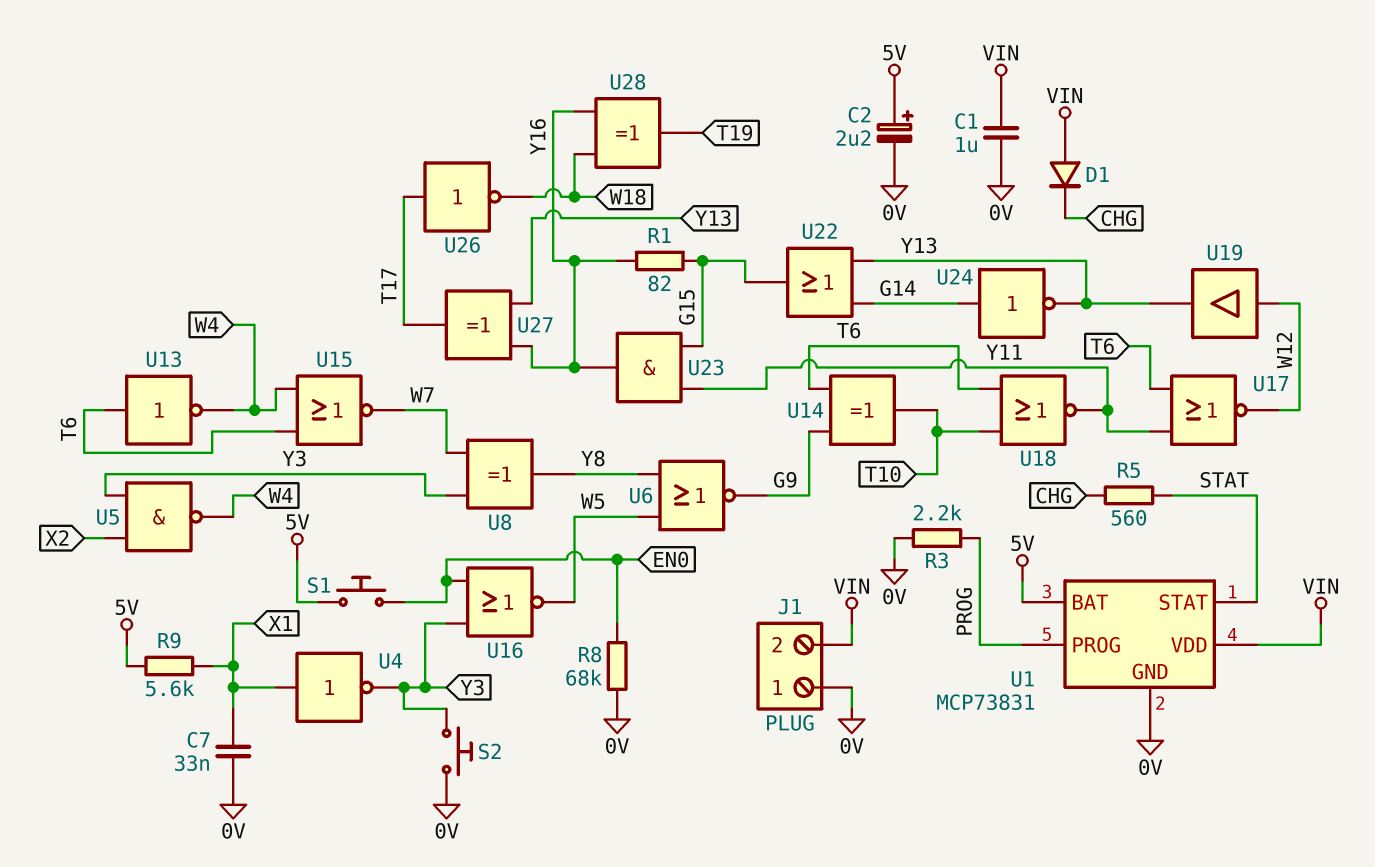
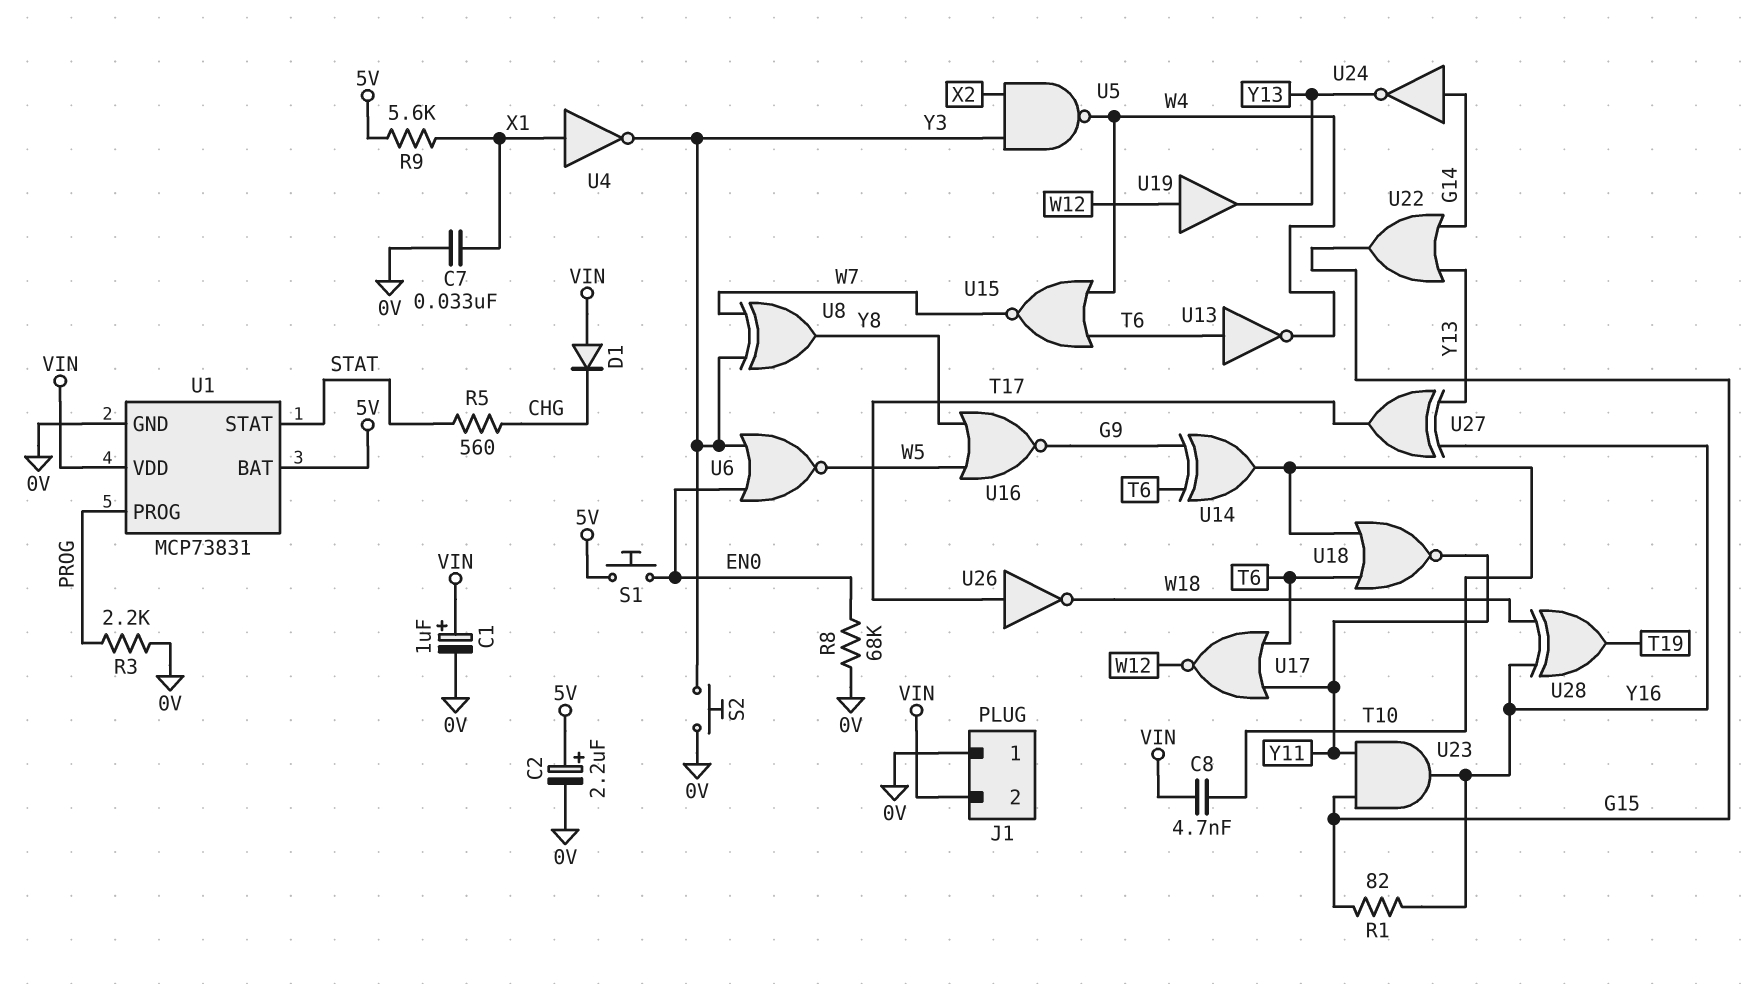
C1: 1uF (0V, VIN) -> 1uF (plus VIN, minus 0V)
C8: none -> 4.7nF (T10, VIN)
U6: NOR (in W5, in Y8, out G9) -> NOR (in EN0, in Y3, out W5)
U16: NOR (in EN0, in Y3, out W5) -> NOR (in W5, in Y8, out G9)

